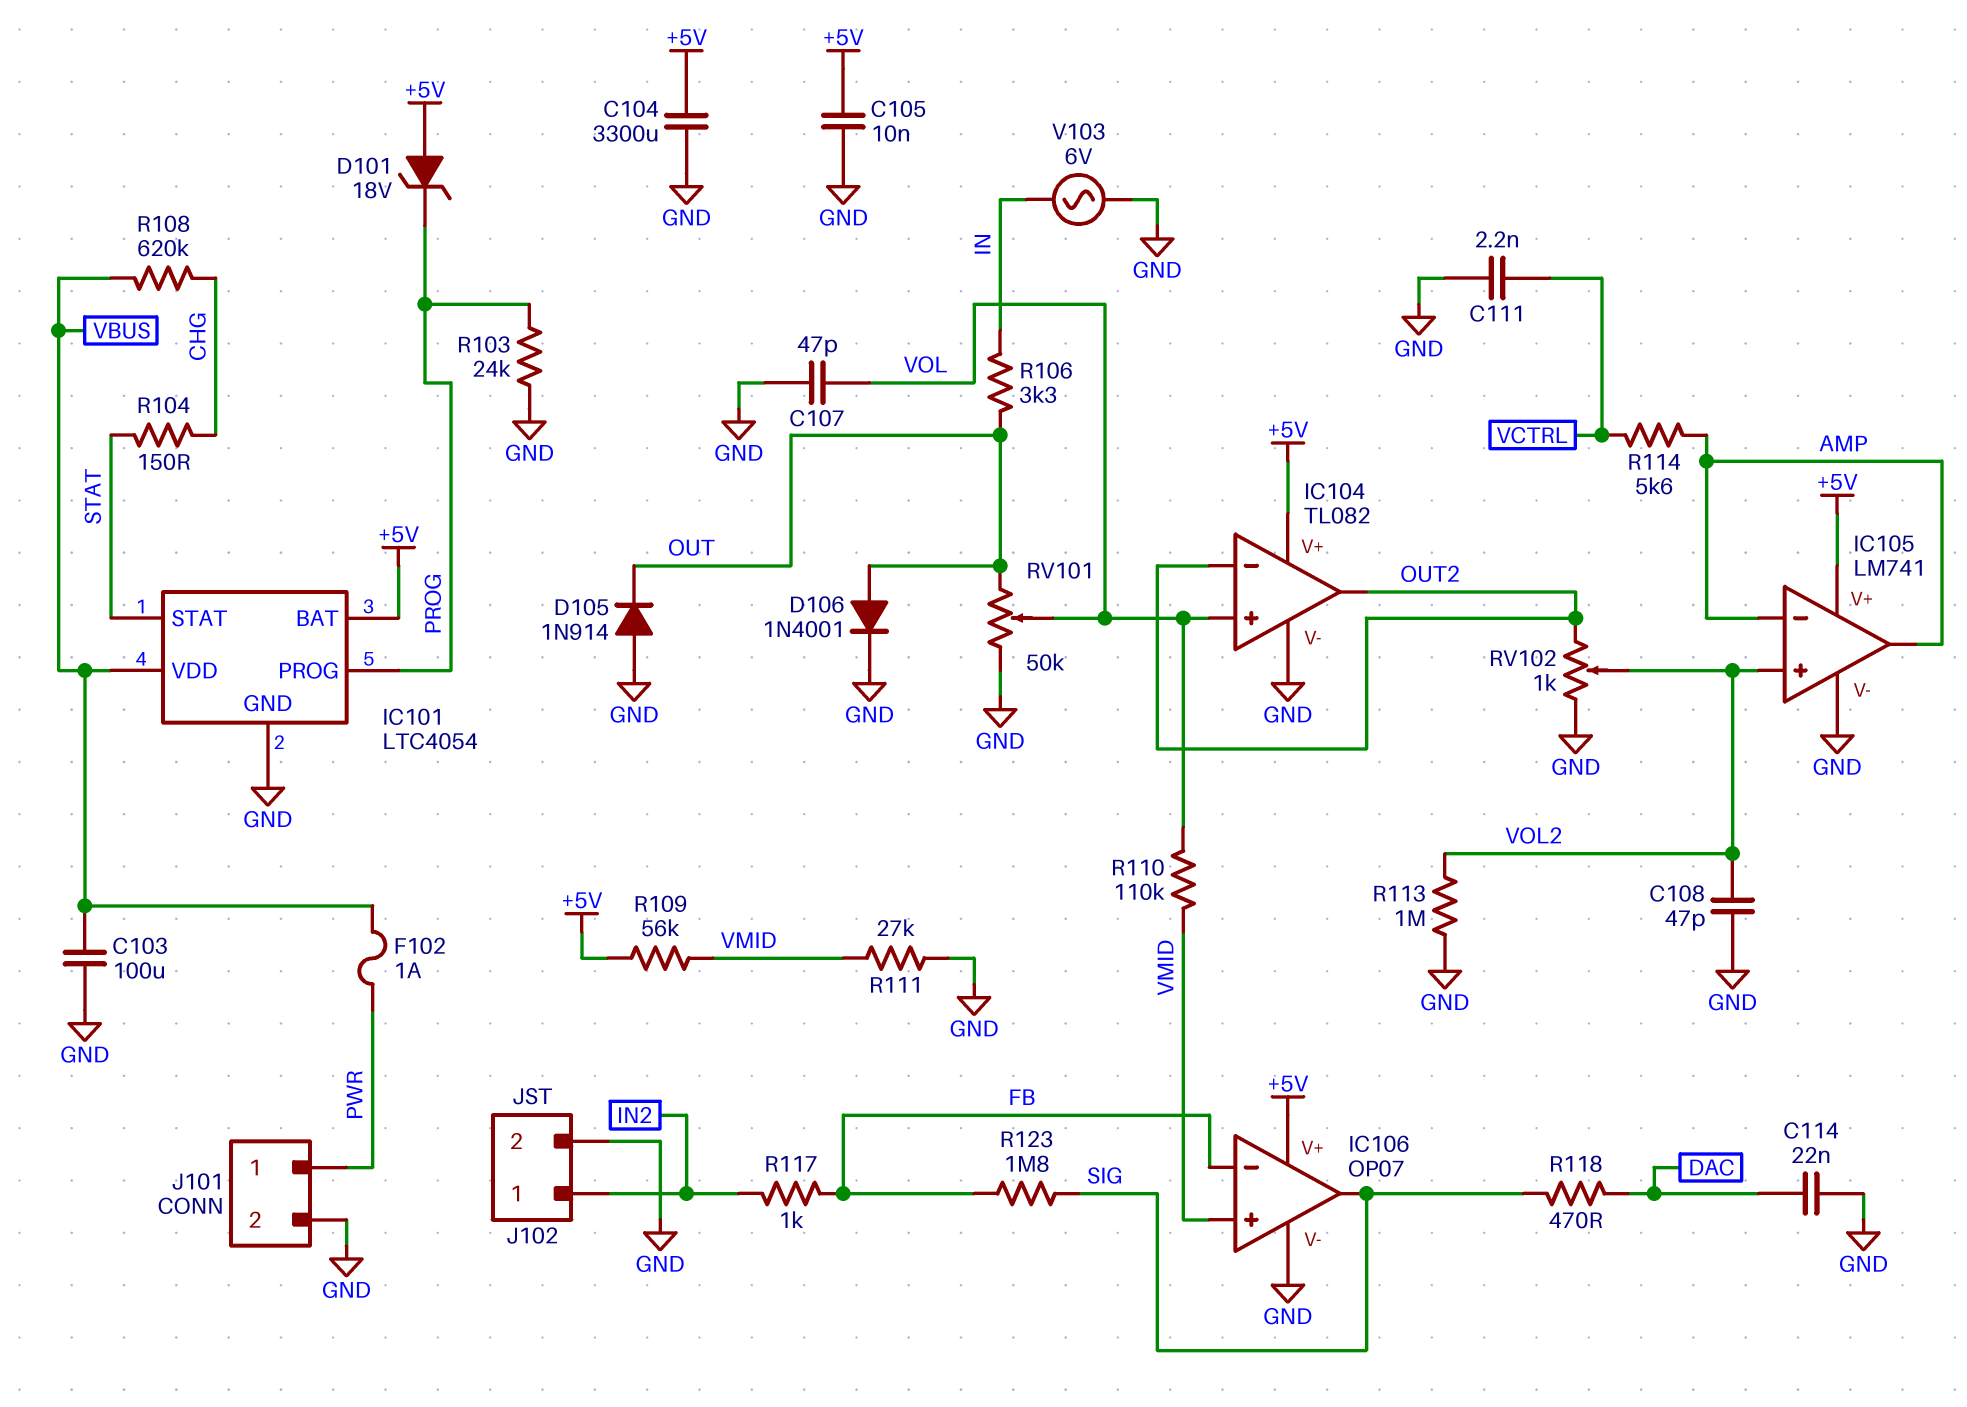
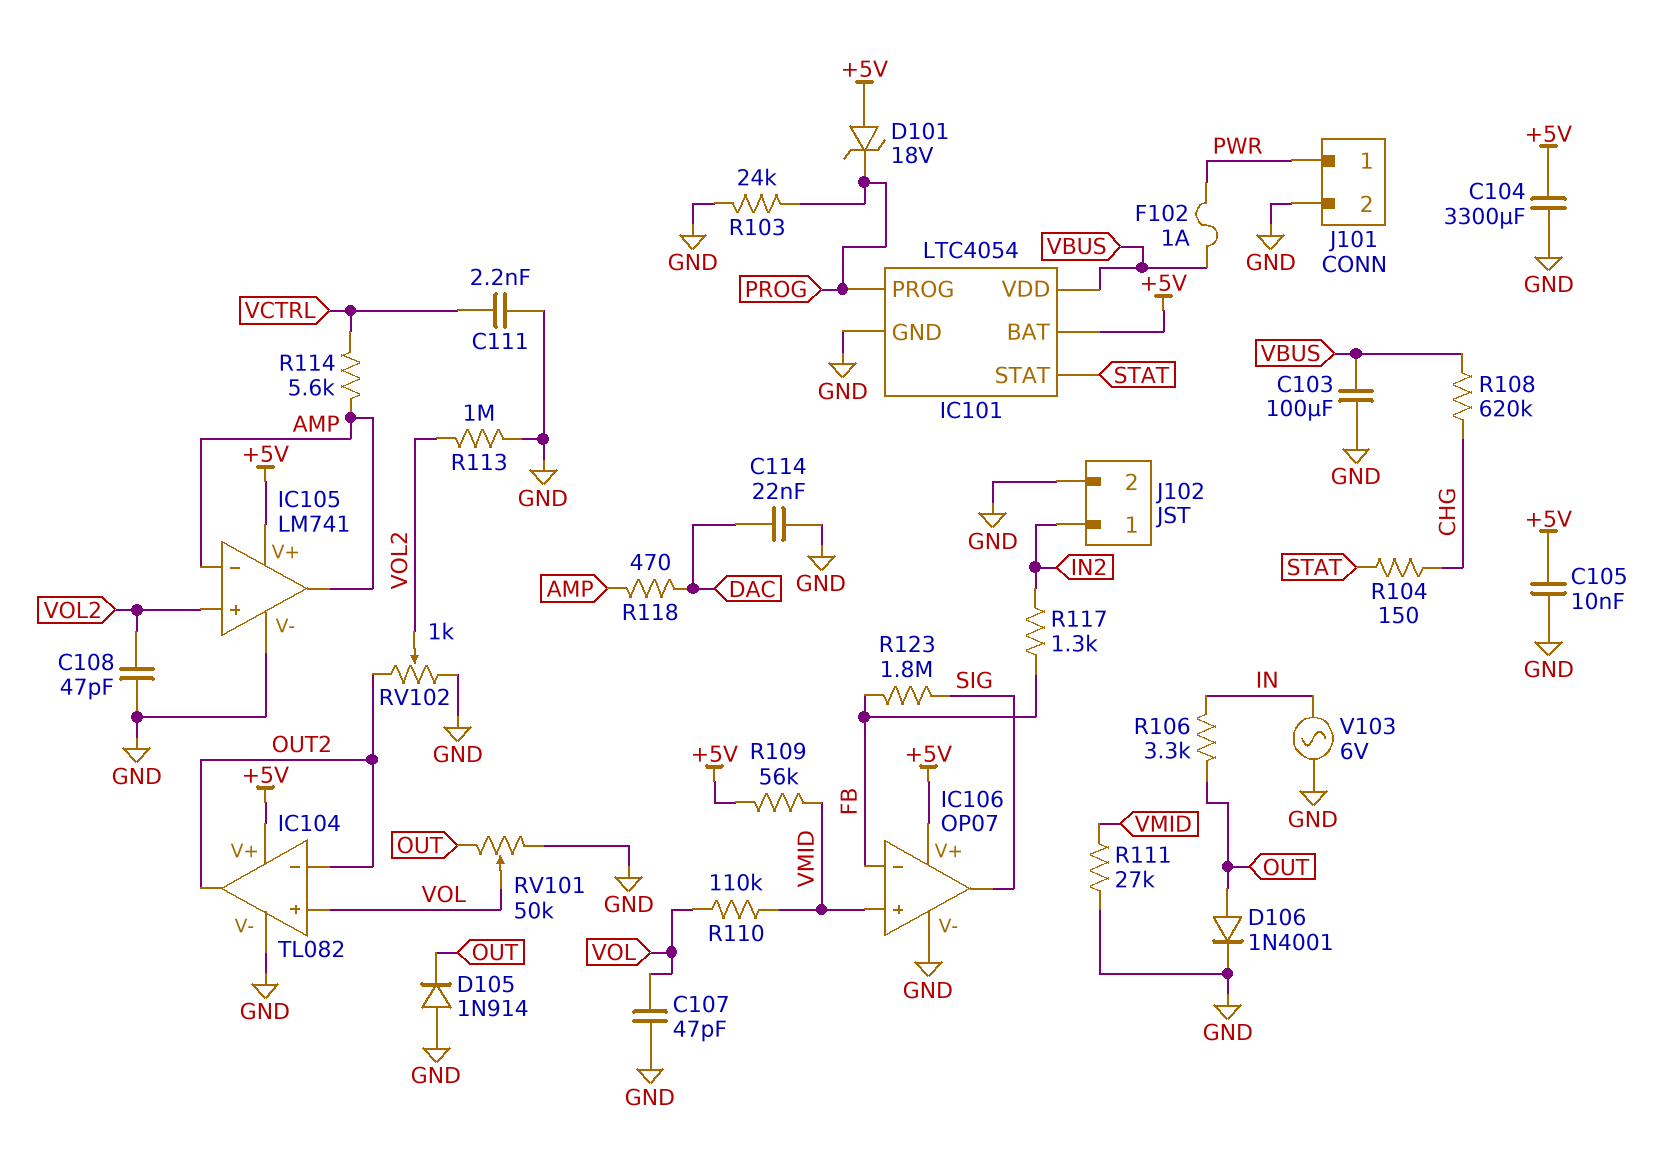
R117: 1k (FB, IN2) -> 1.3k (FB, IN2)
R118: 470 (DAC, SIG) -> 470 (AMP, DAC)

